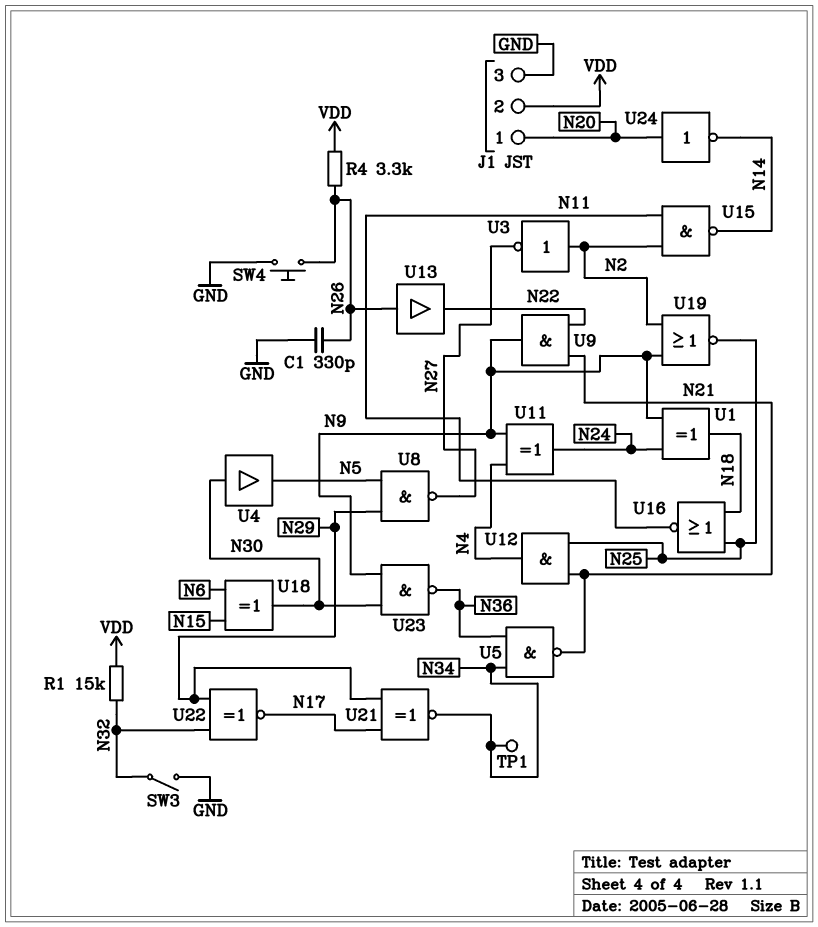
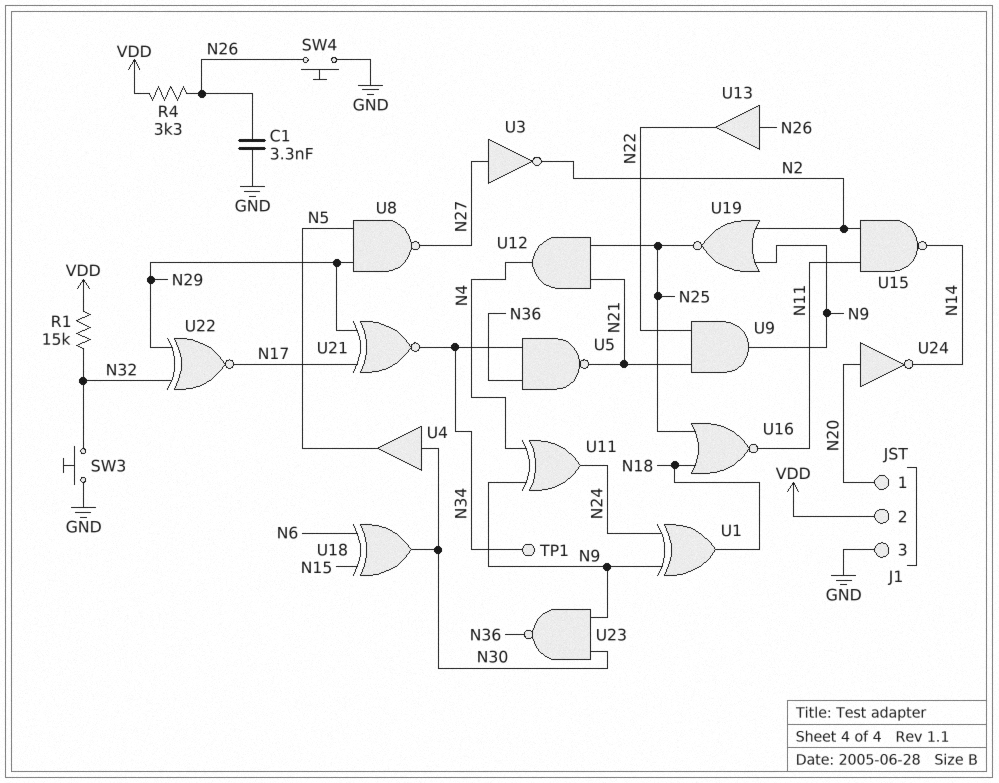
C1: 330pF (GND, N26) -> 3.3nF (GND, N26)
SW3: switch (GND, N32) -> button (GND, N32)
U3: NOT (in N2, out N27) -> NOT (in N27, out N2)

